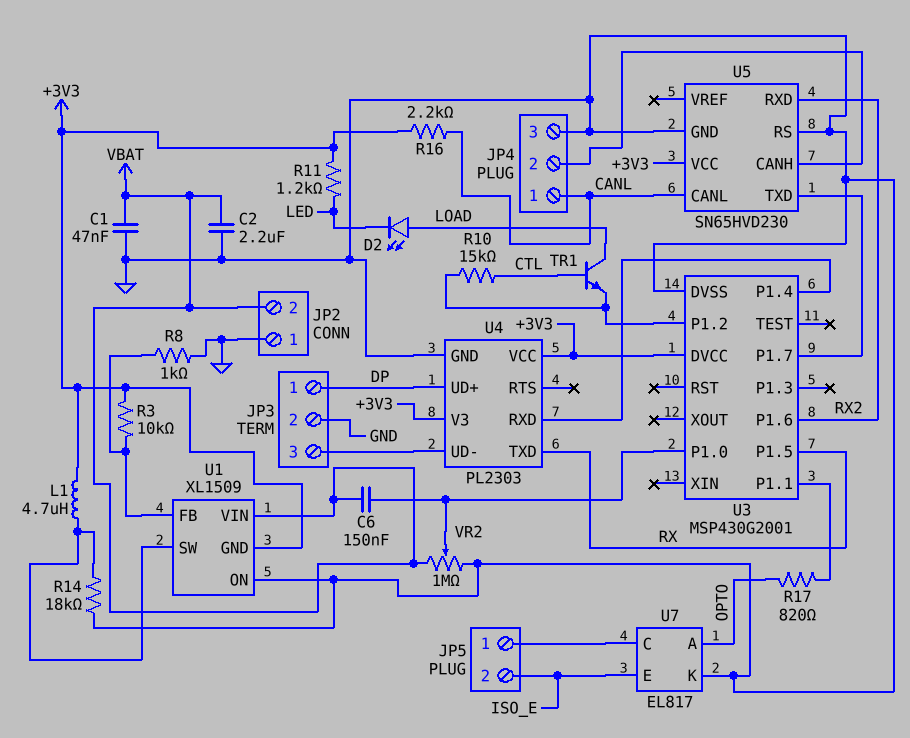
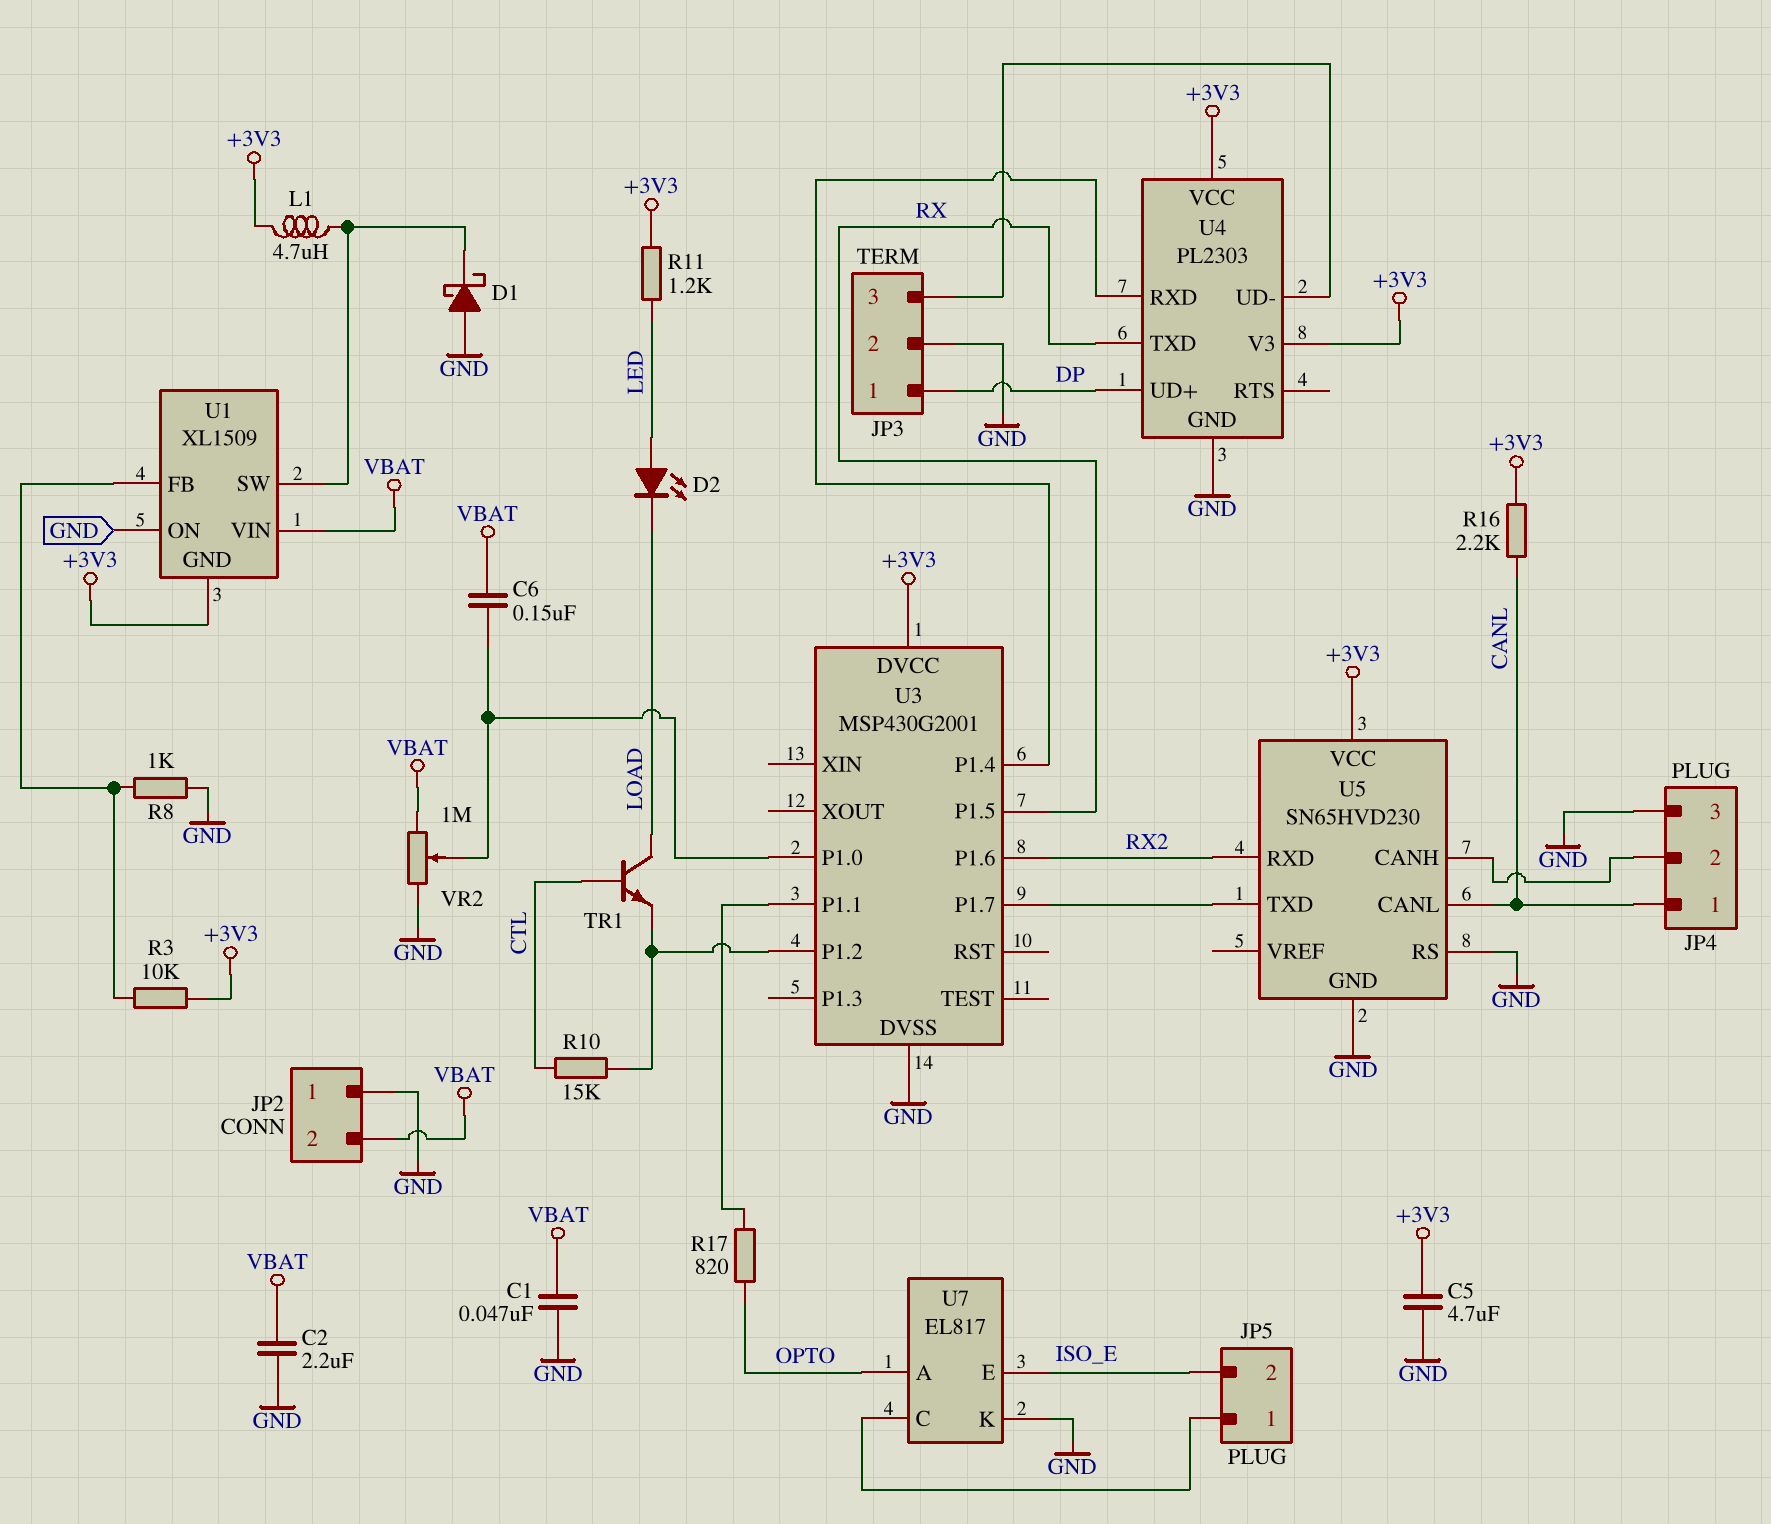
C5: none -> 4.7uF (+3V3, GND)
D1: none -> schottky (A GND, K U1/SW)
D2: LED (A LOAD, K LED) -> LED (A LED, K LOAD)
R14: 18k (GND, U1/SW) -> none

